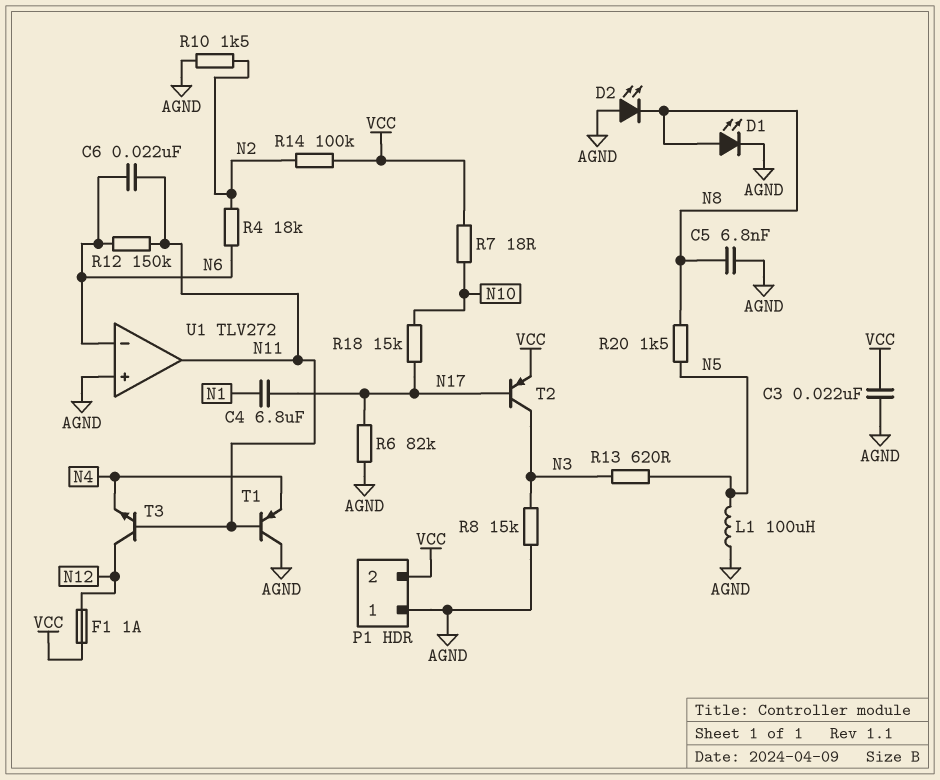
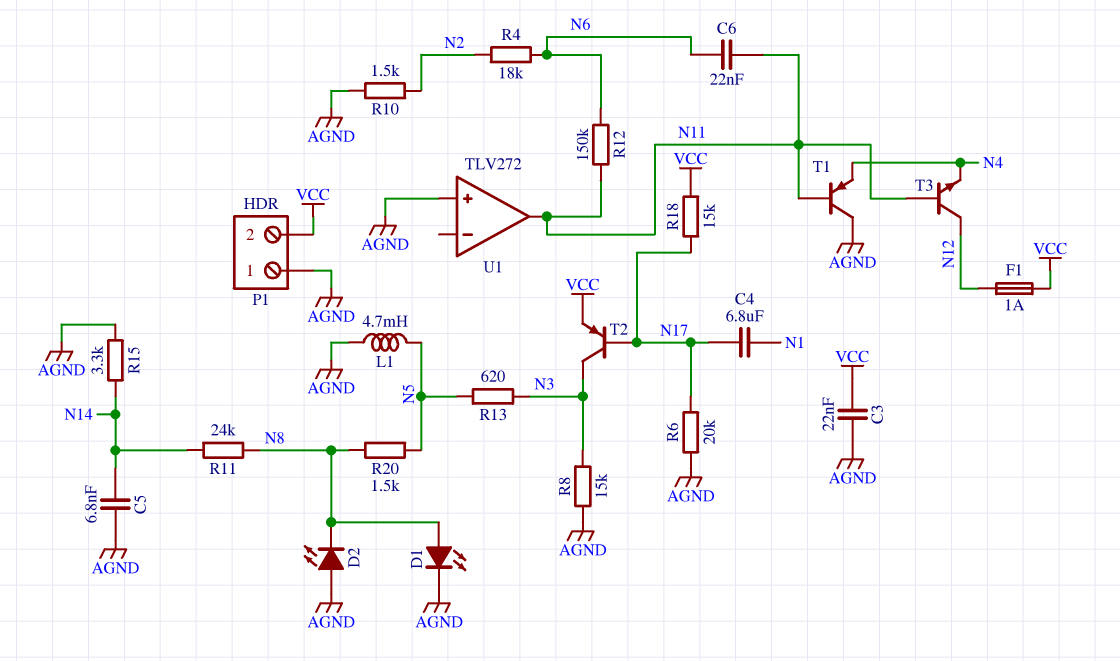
C5: 6.8nF (AGND, N8) -> 6.8nF (AGND, N14)
L1: 100uH (AGND, N5) -> 4.7mH (AGND, N5)
R6: 82k (AGND, N17) -> 20k (AGND, N17)
R7: 18 (N10, VCC) -> none
R11: none -> 24k (N8, N14)
R14: 100k (N2, VCC) -> none
R15: none -> 3.3k (AGND, N14)
R18: 15k (N10, N17) -> 15k (N17, VCC)
U1 pin in-: N6 -> none

